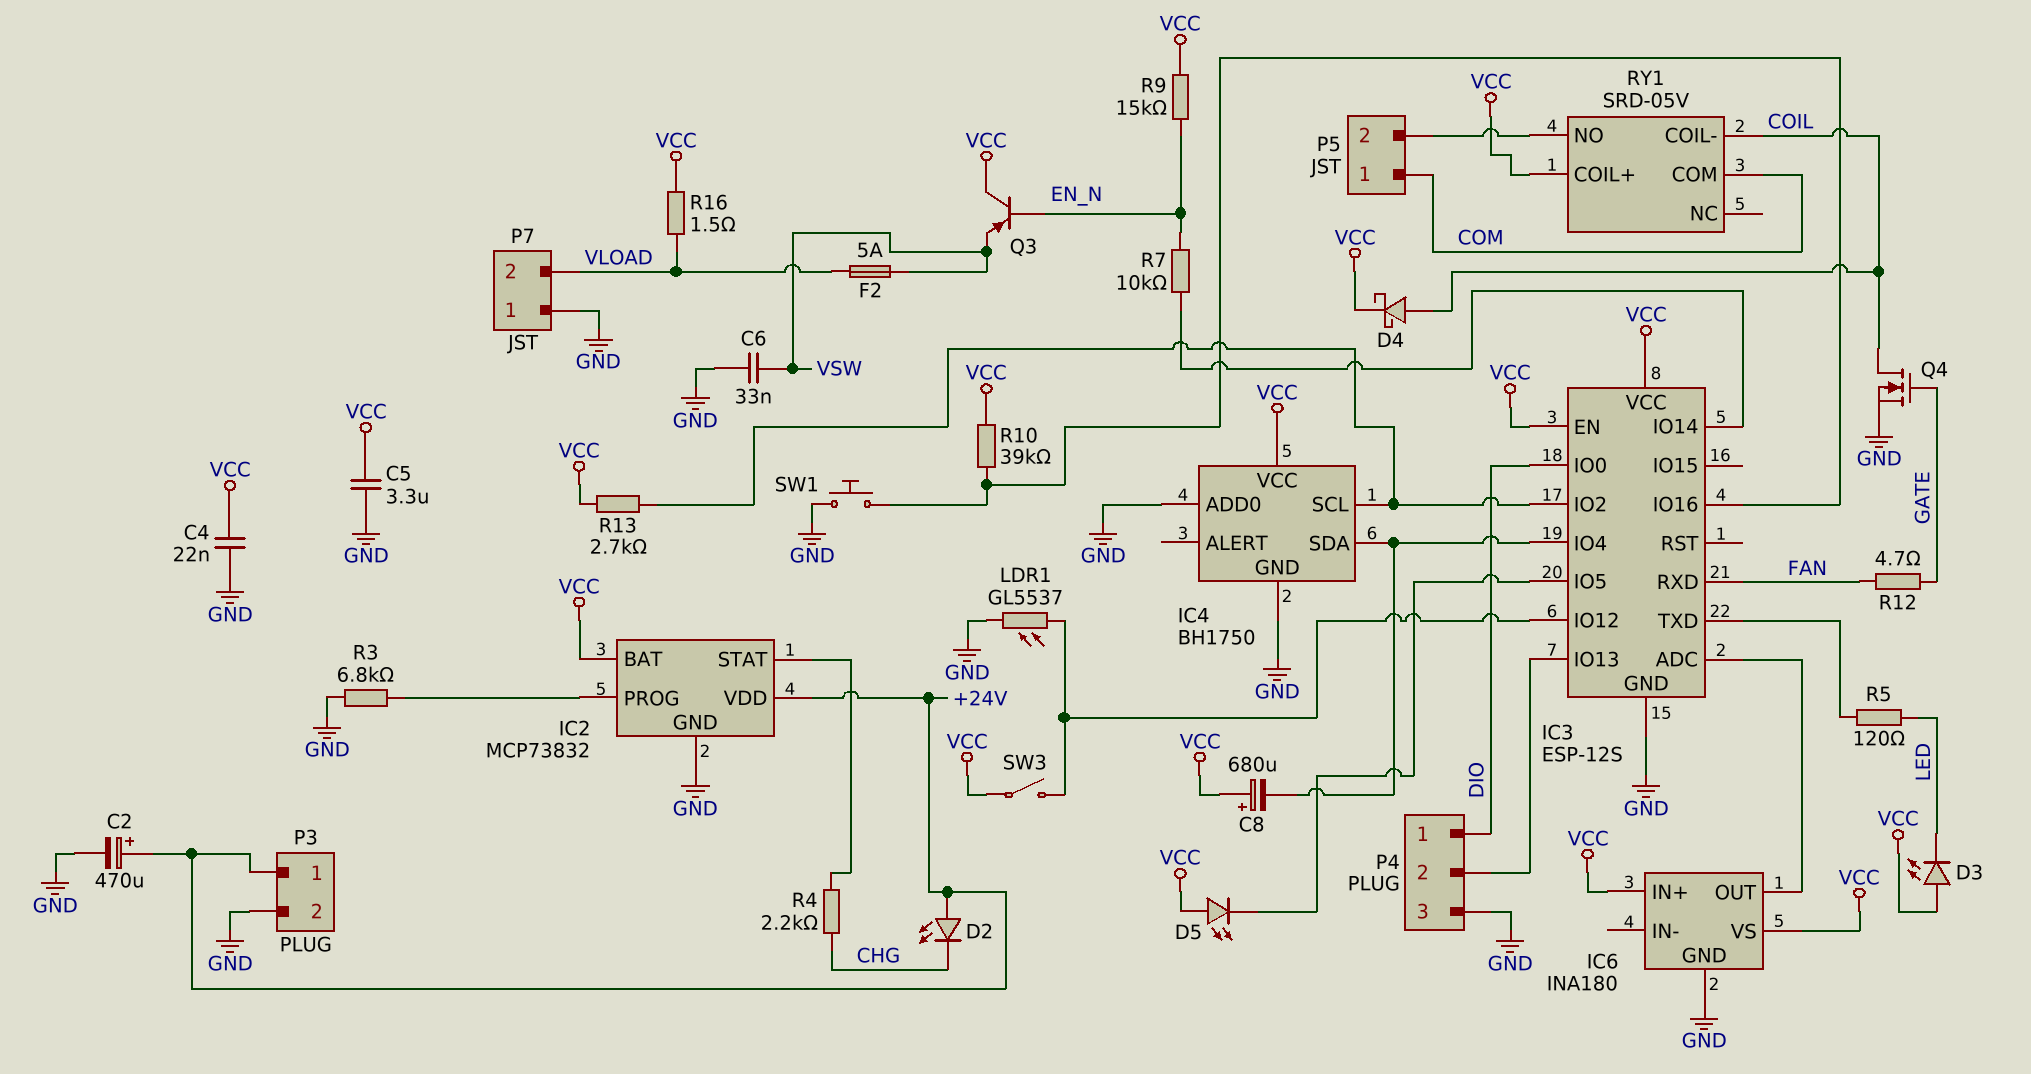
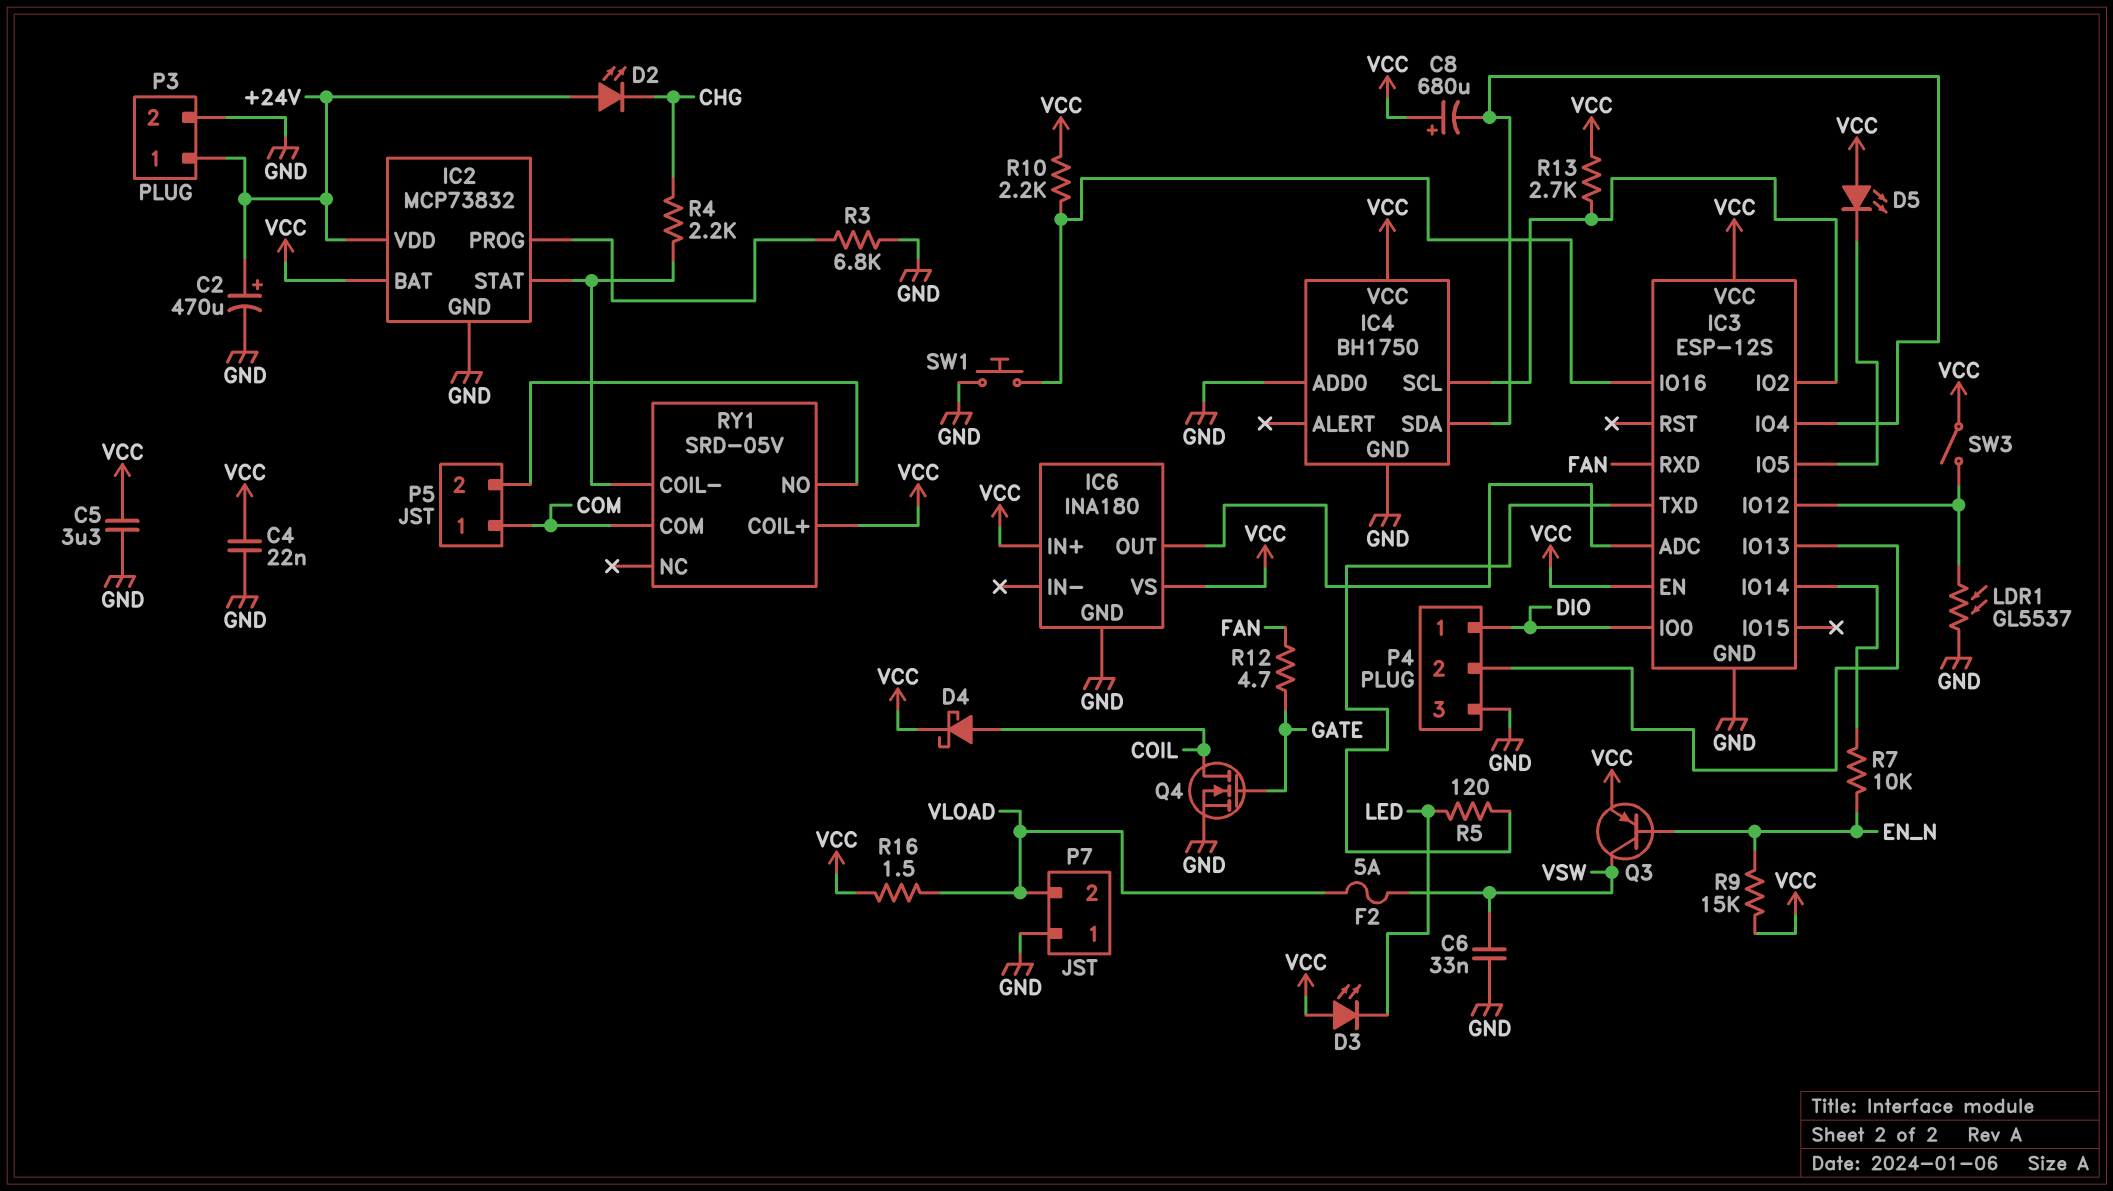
Q3: PNP (B EN_N, C VCC, E VSW) -> PNP (B EN_N, C VSW, E VCC)
R10: 39k (IC3/IO16, VCC) -> 2.2k (IC3/IO16, VCC)
RY1 pin COIL-: COIL -> IC2/STAT

